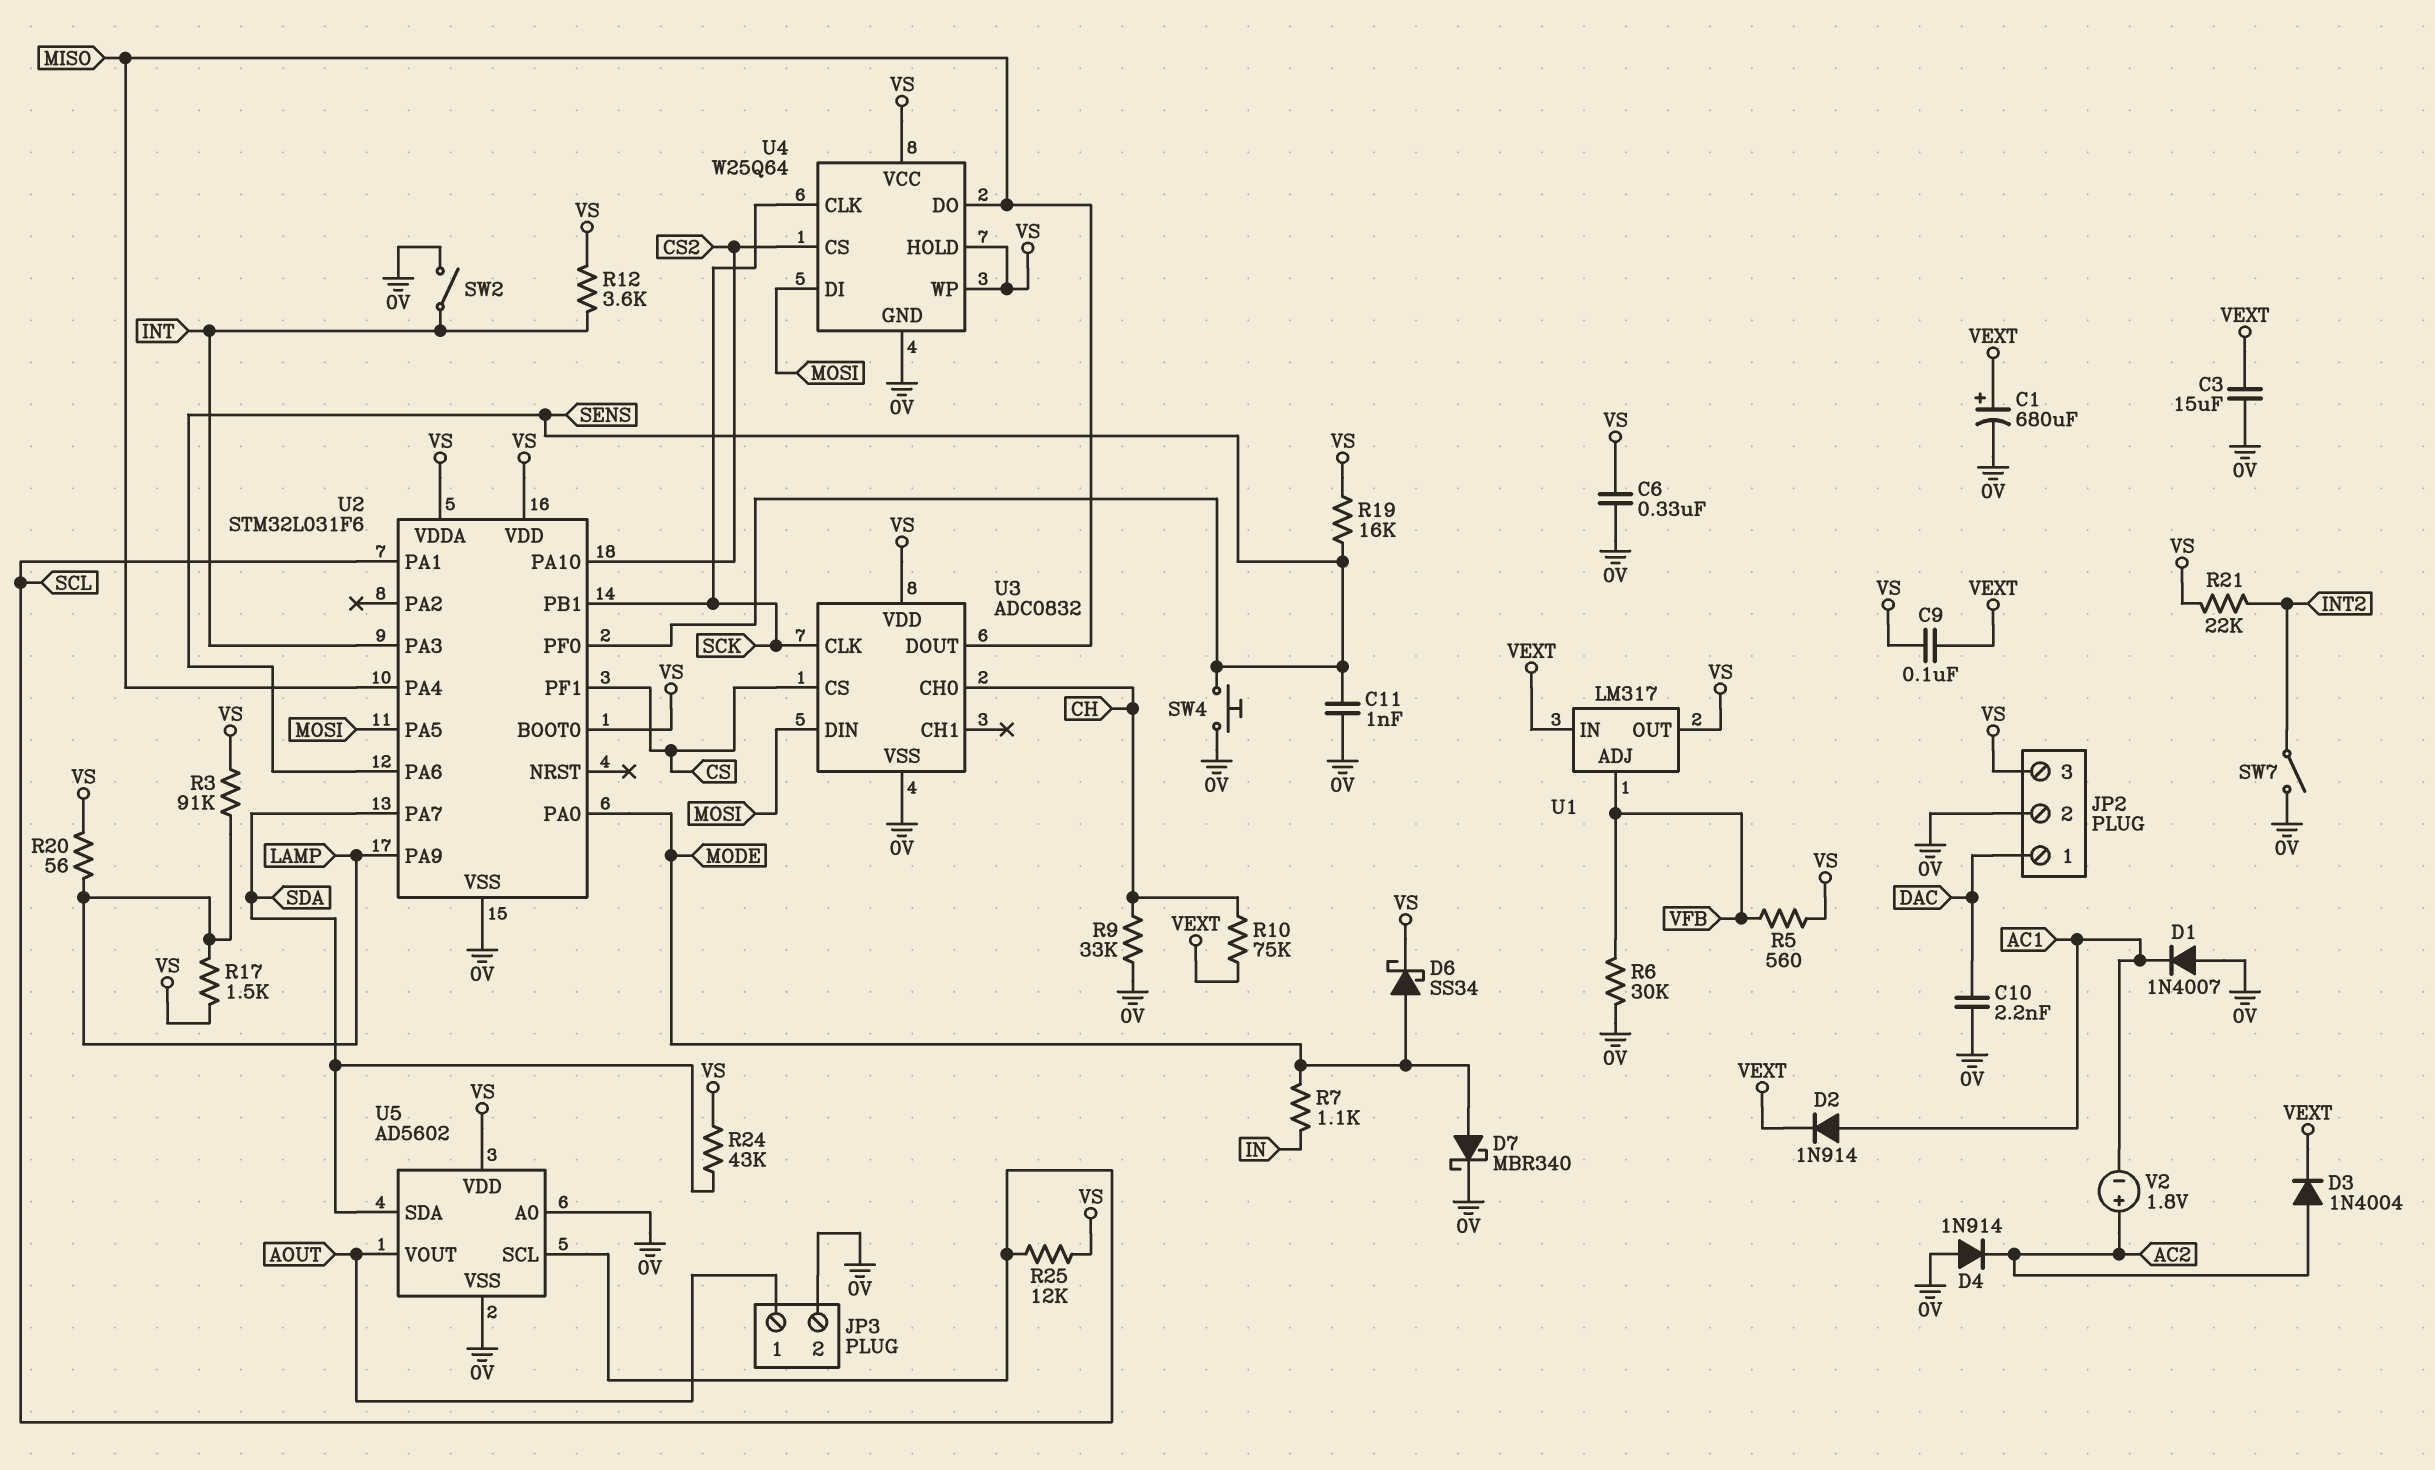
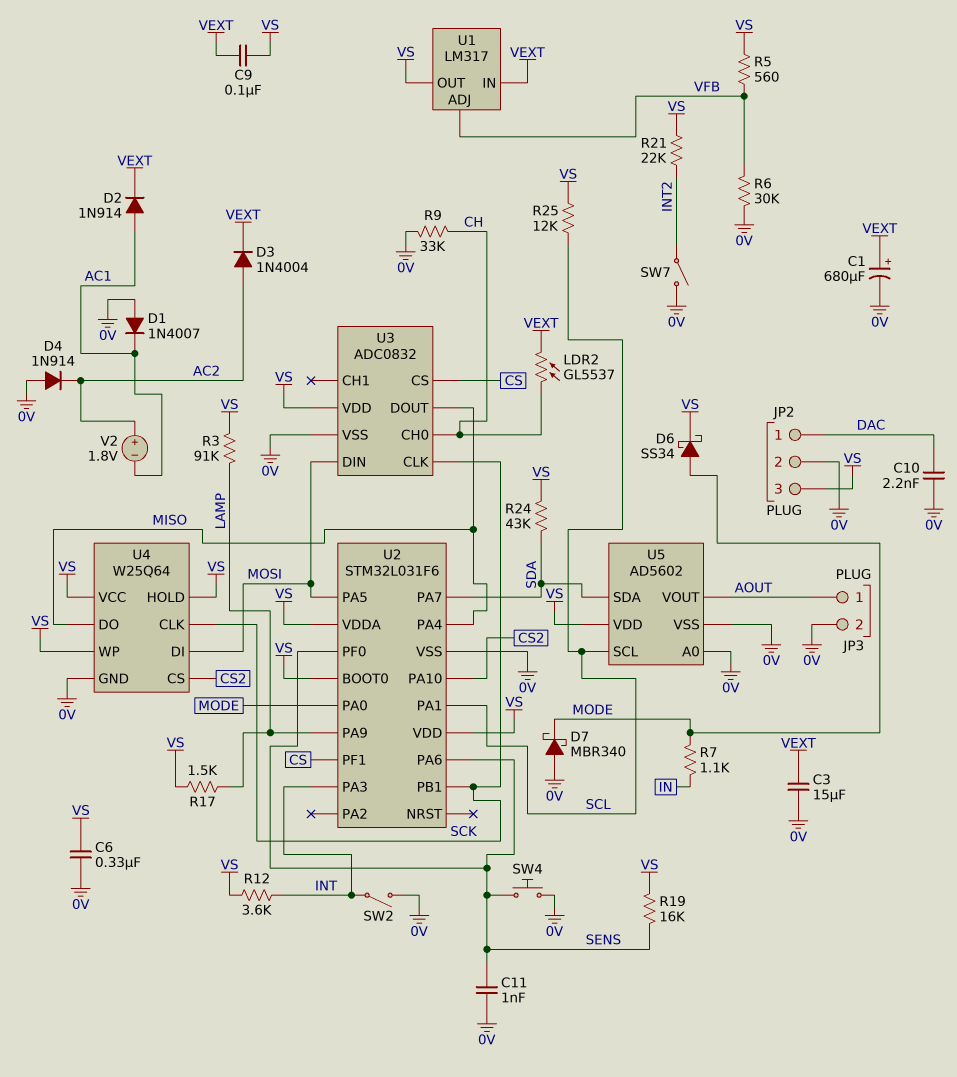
D7: schottky MBR340 (A MODE, K 0V) -> schottky MBR340 (A 0V, K MODE)
LDR2: none -> GL5537 (CH, VEXT)
R10: 75k (CH, VEXT) -> none
R20: 56 (LAMP, VS) -> none

